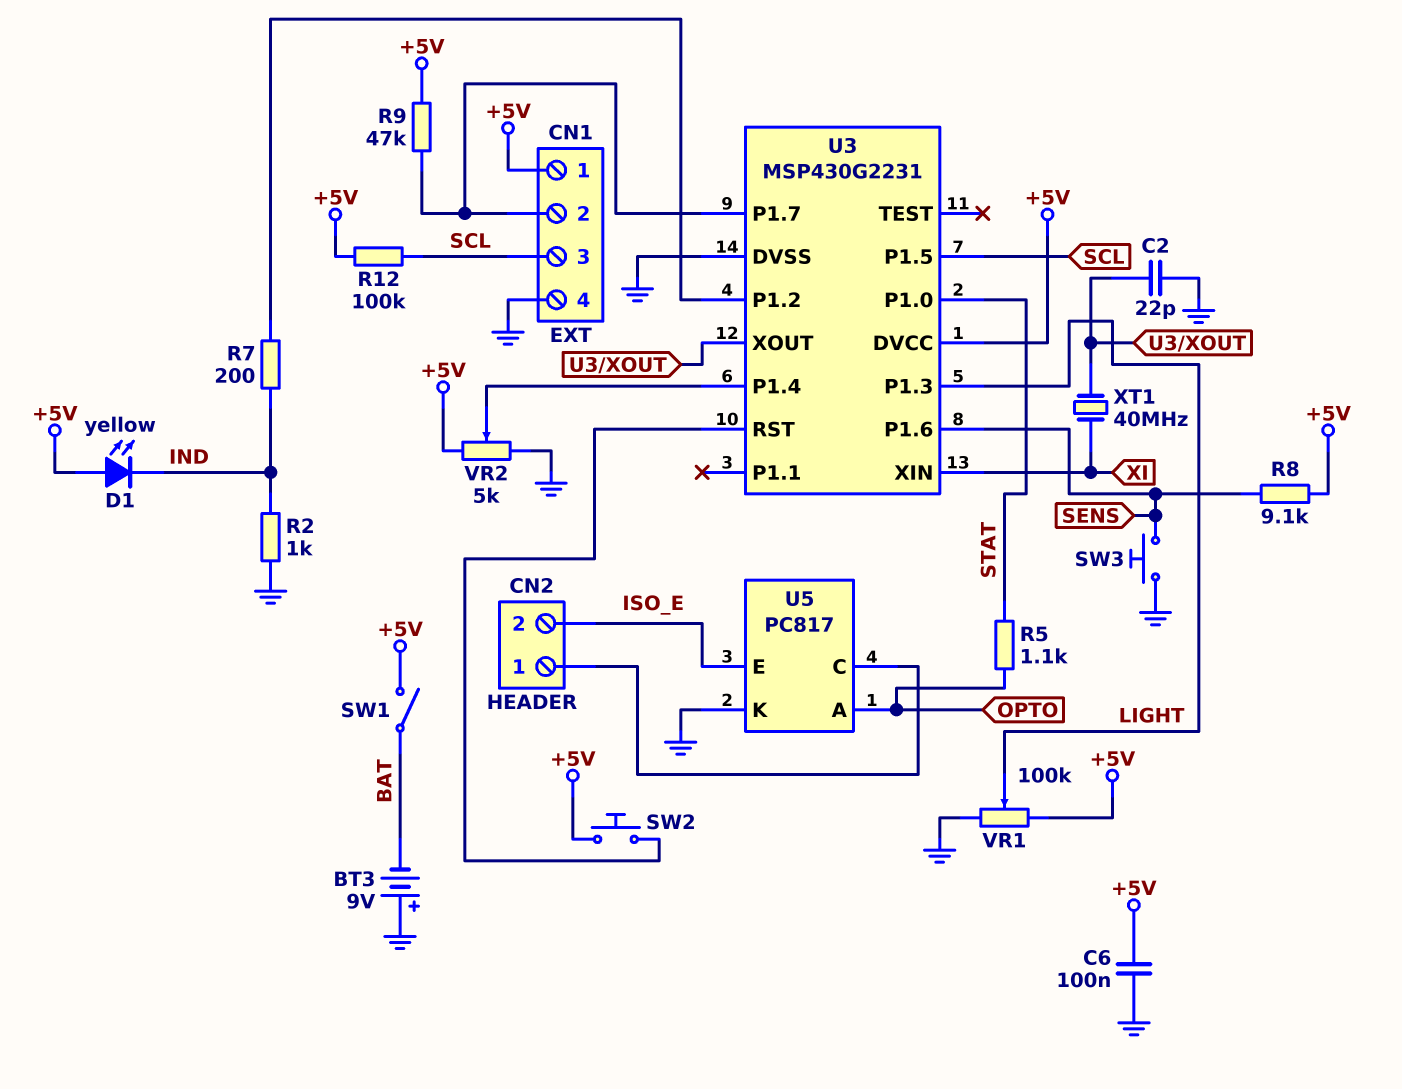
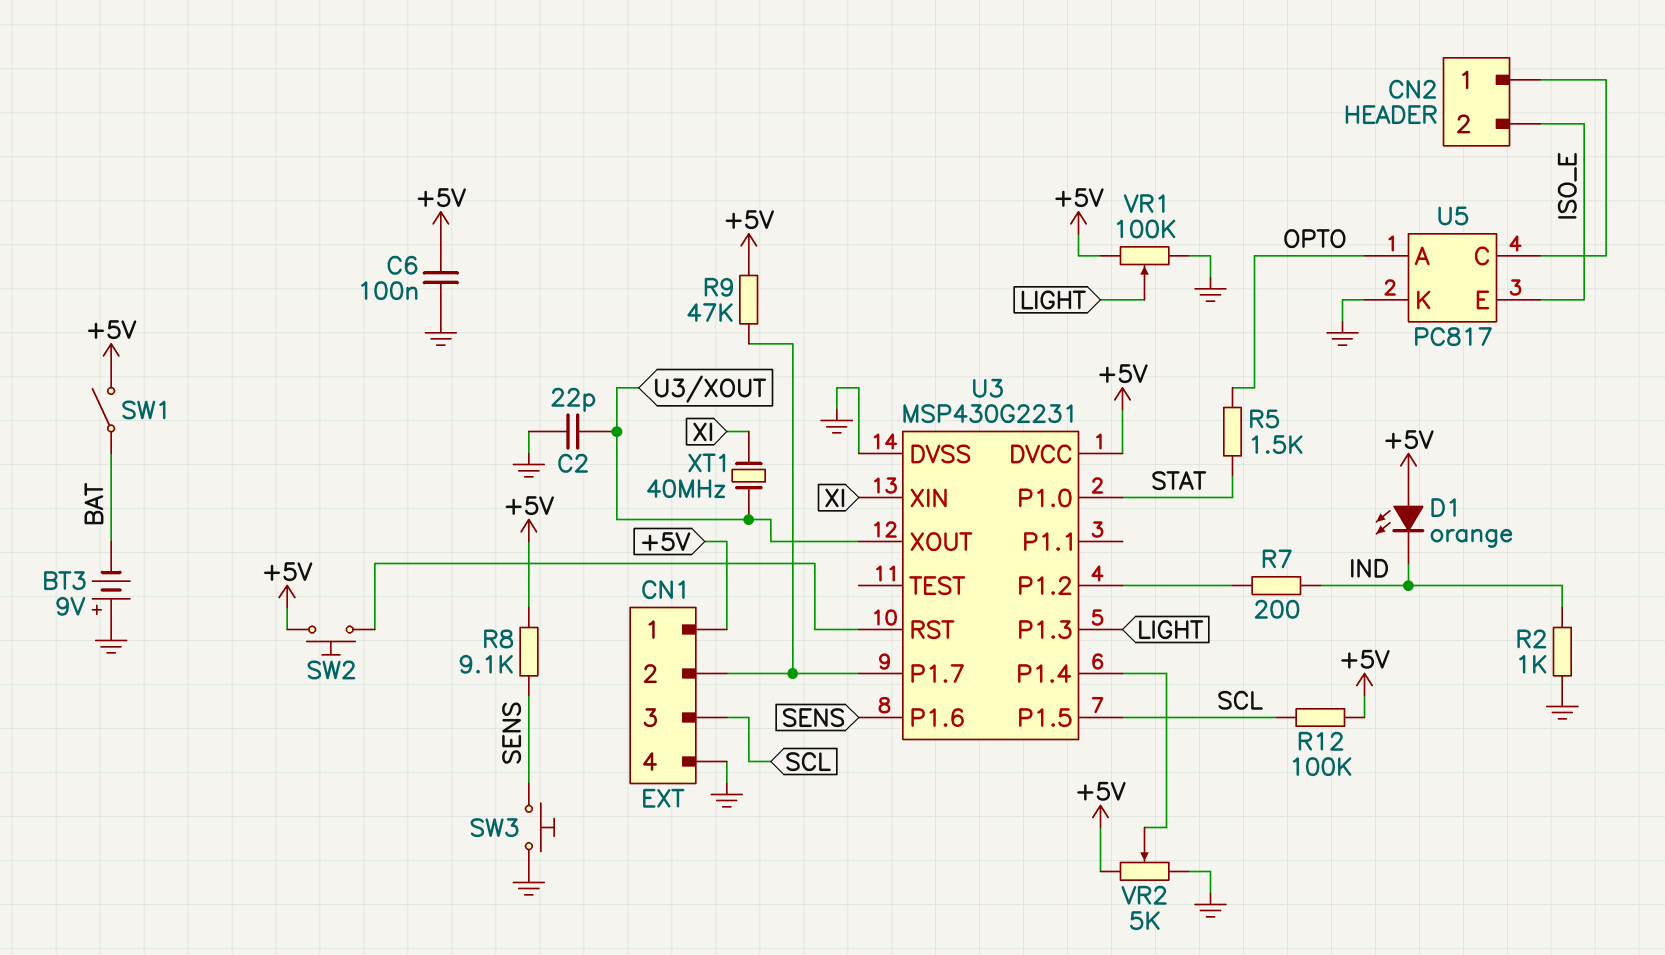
D1: LED yellow (A +5V, K IND) -> LED orange (A +5V, K IND)
R5: 1.1k (OPTO, STAT) -> 1.5k (OPTO, STAT)

